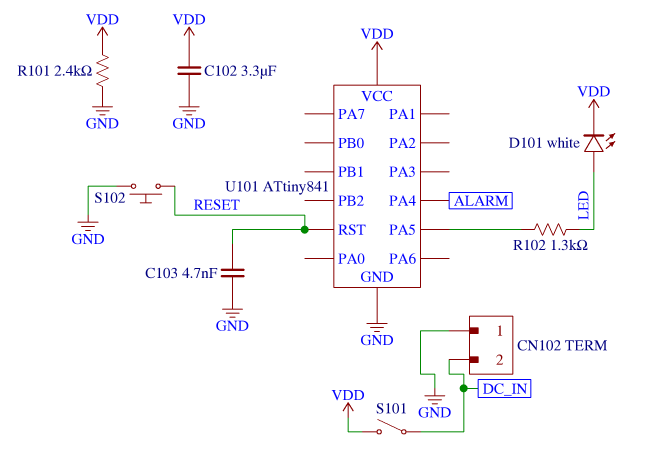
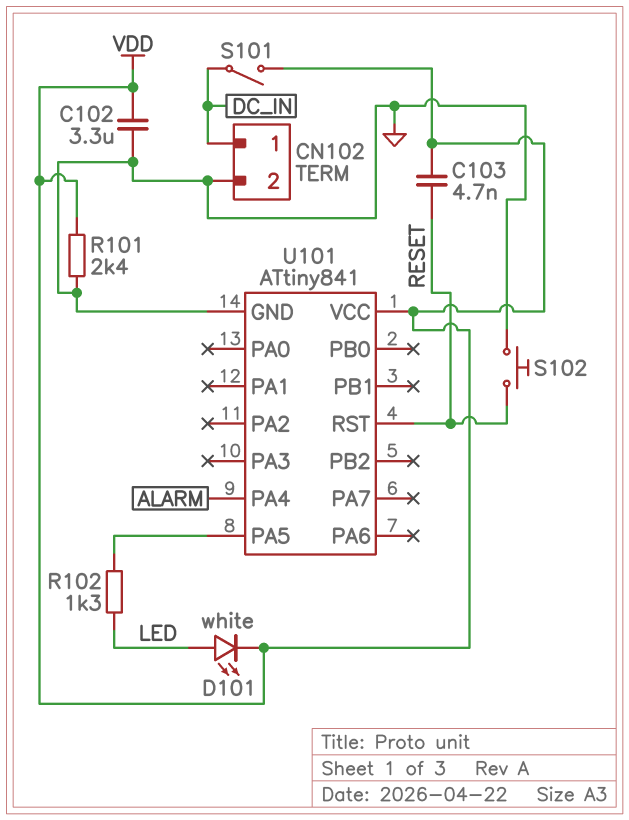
C103: 4.7nF (GND, RESET) -> 4.7nF (RESET, VDD)
CN102 pin 1: GND -> DC_IN
CN102 pin 2: DC_IN -> GND

